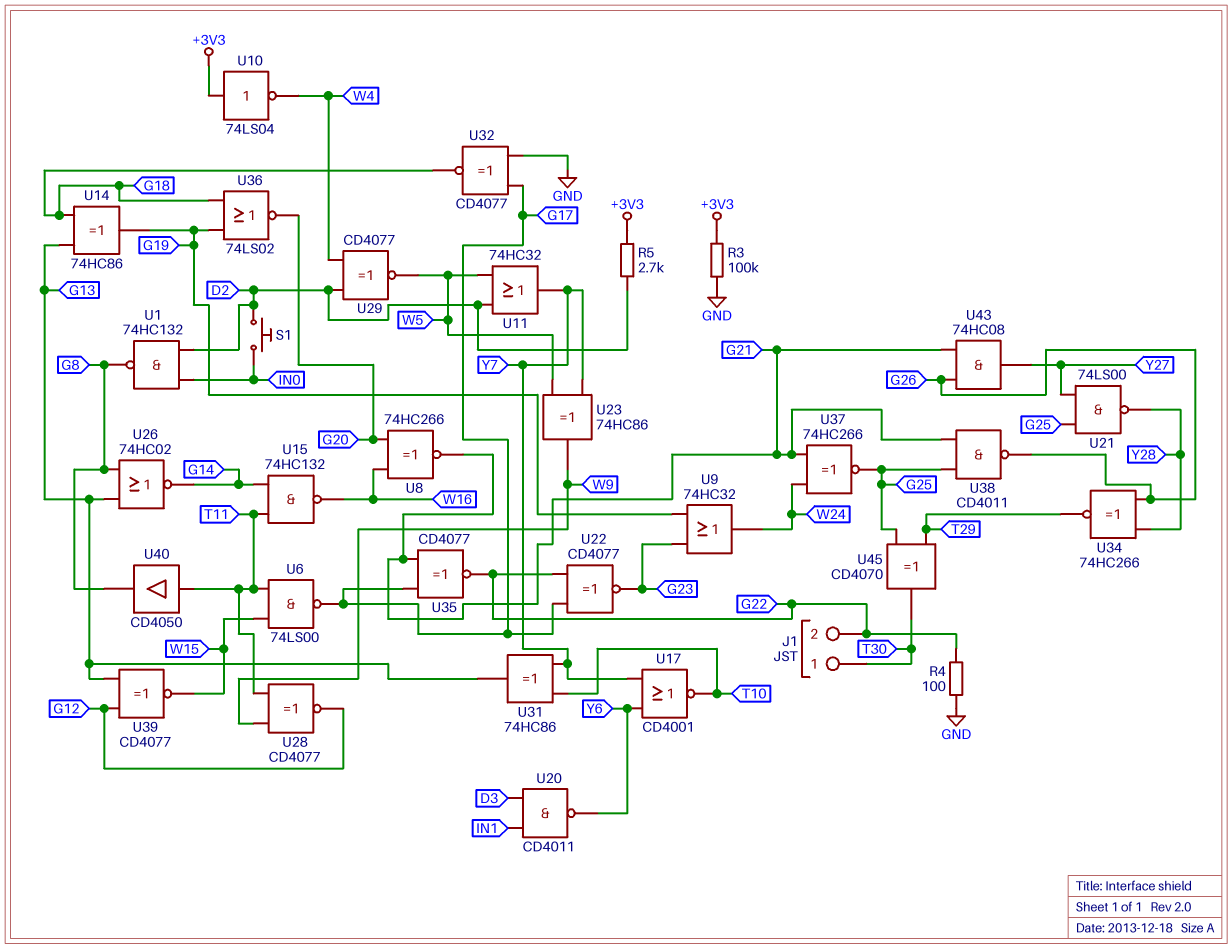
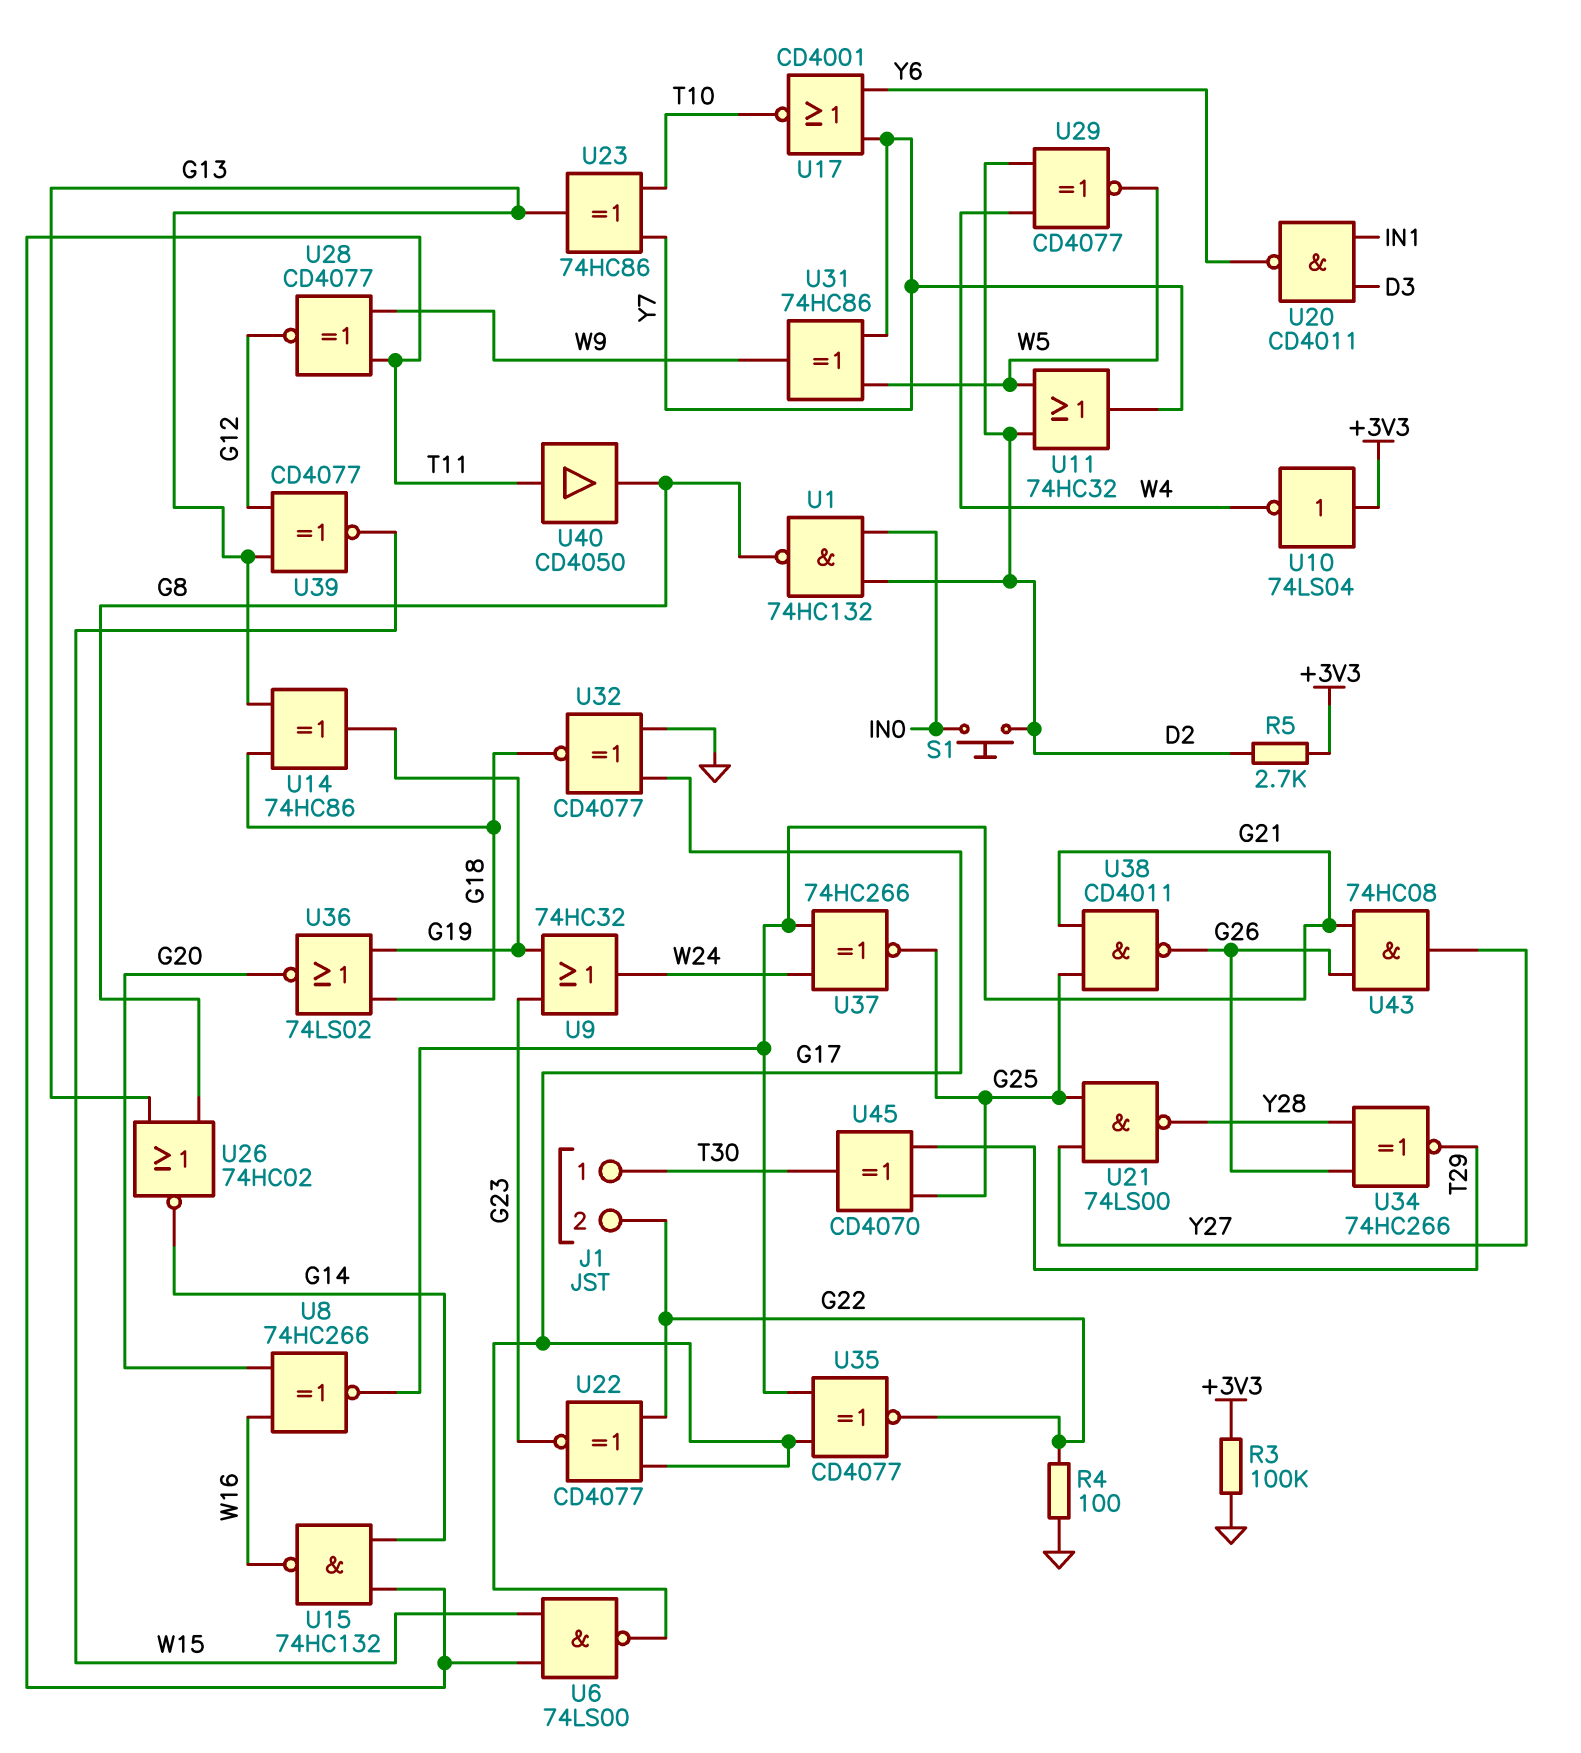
U23: XOR 74HC86 (in W5, in Y7, out W9) -> XOR 74HC86 (in T10, in Y7, out G13)
U31: XOR 74HC86 (in T10, in Y7, out G13) -> XOR 74HC86 (in W5, in Y7, out W9)

